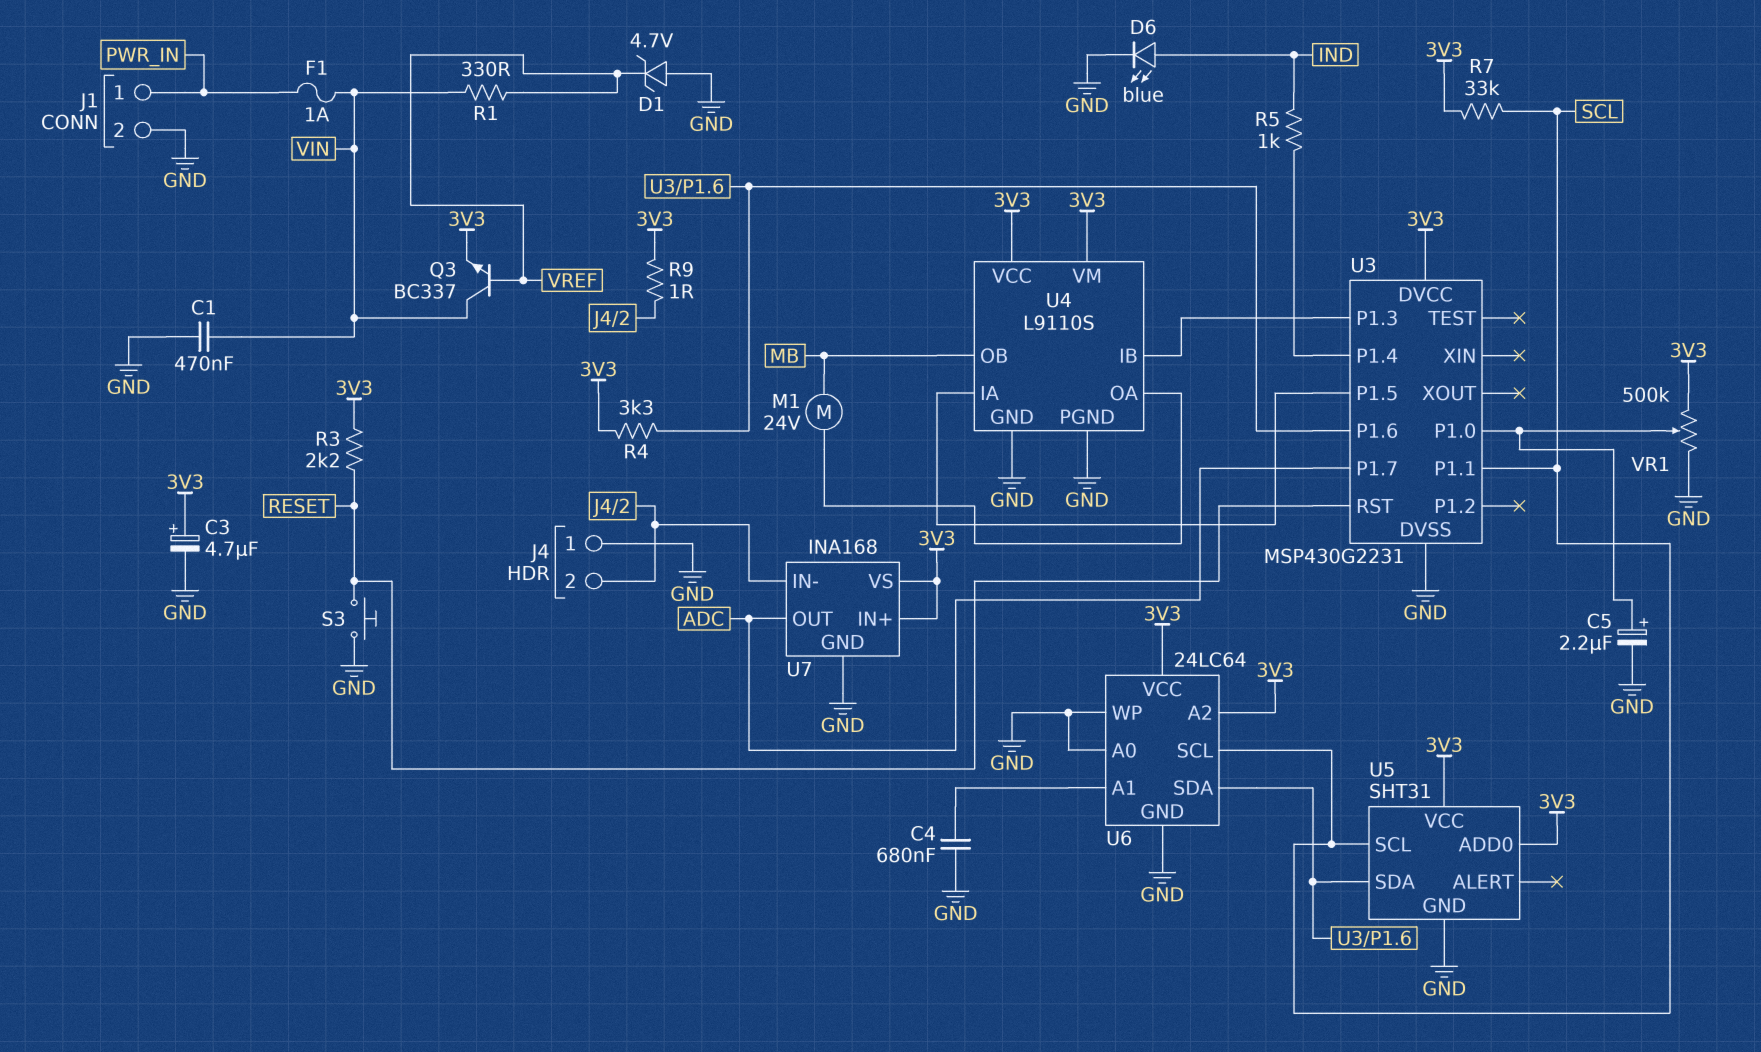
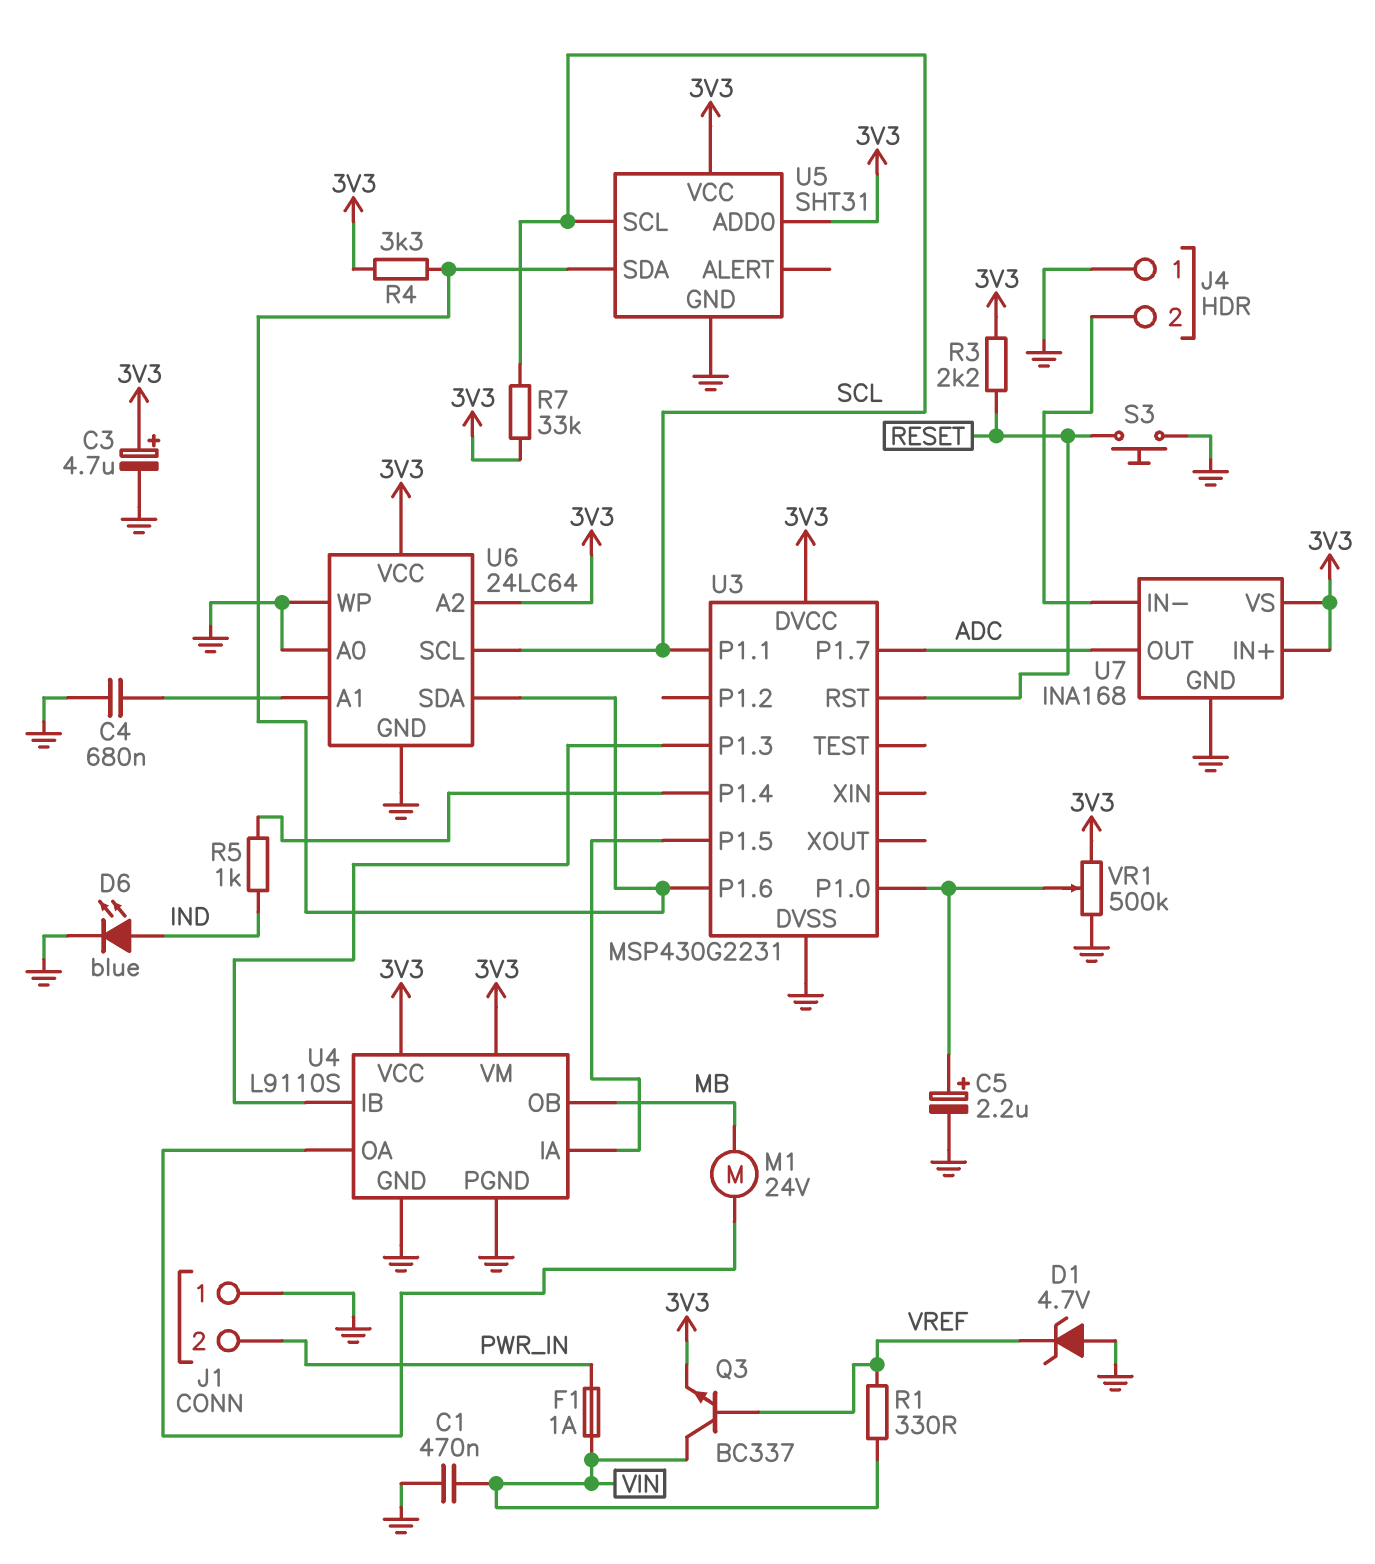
J1 pin 1: PWR_IN -> GND
J1 pin 2: GND -> PWR_IN
R9: 1 (3V3, J4/2) -> none

